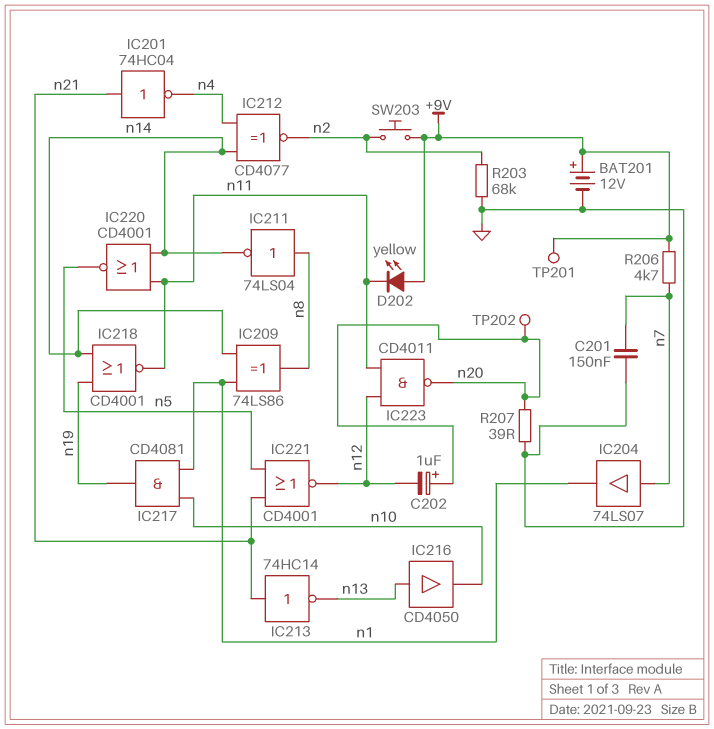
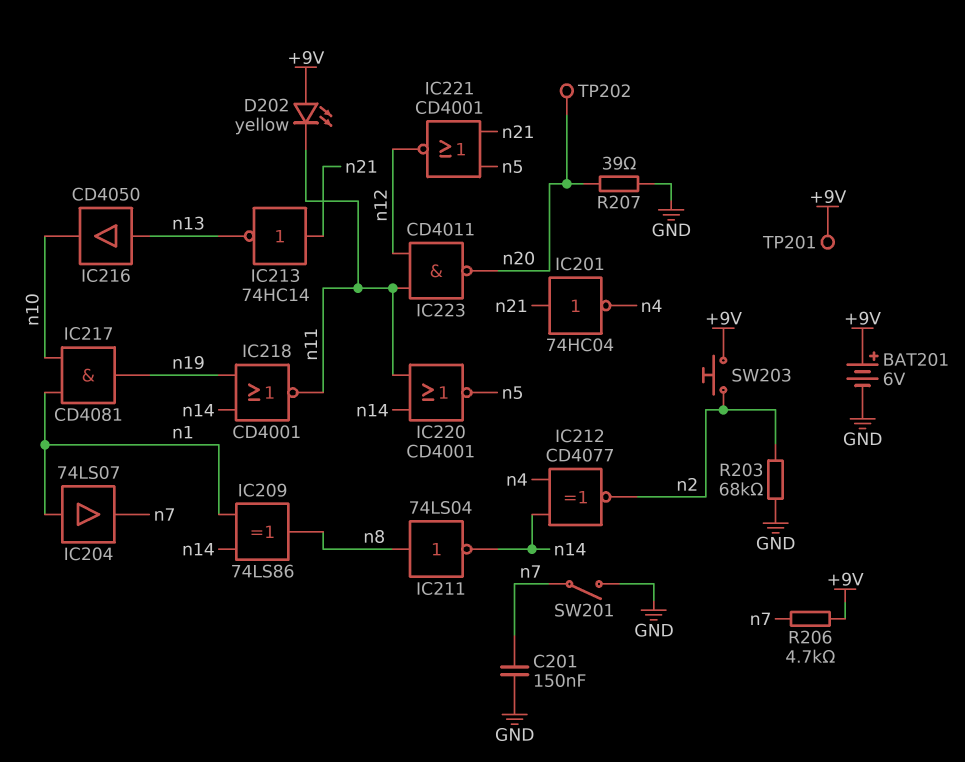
BAT201: 12V (plus +9V, minus GND) -> 6V (plus +9V, minus GND)
C202: 1uF (plus n20, minus n12) -> none
IC204: buffer 74LS07 (in n7, out n1) -> buffer 74LS07 (in n1, out n7)
SW201: none -> switch (GND, n7)

